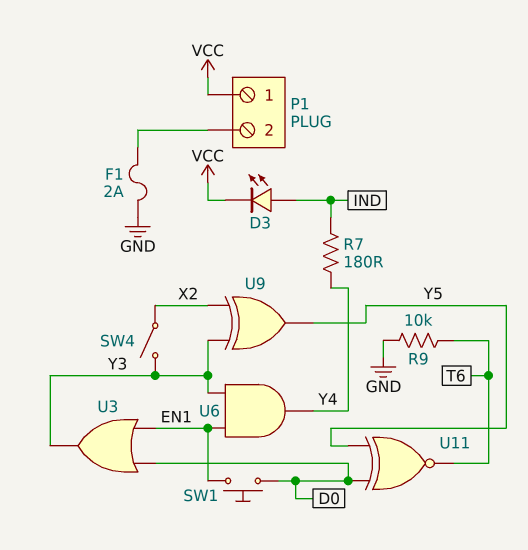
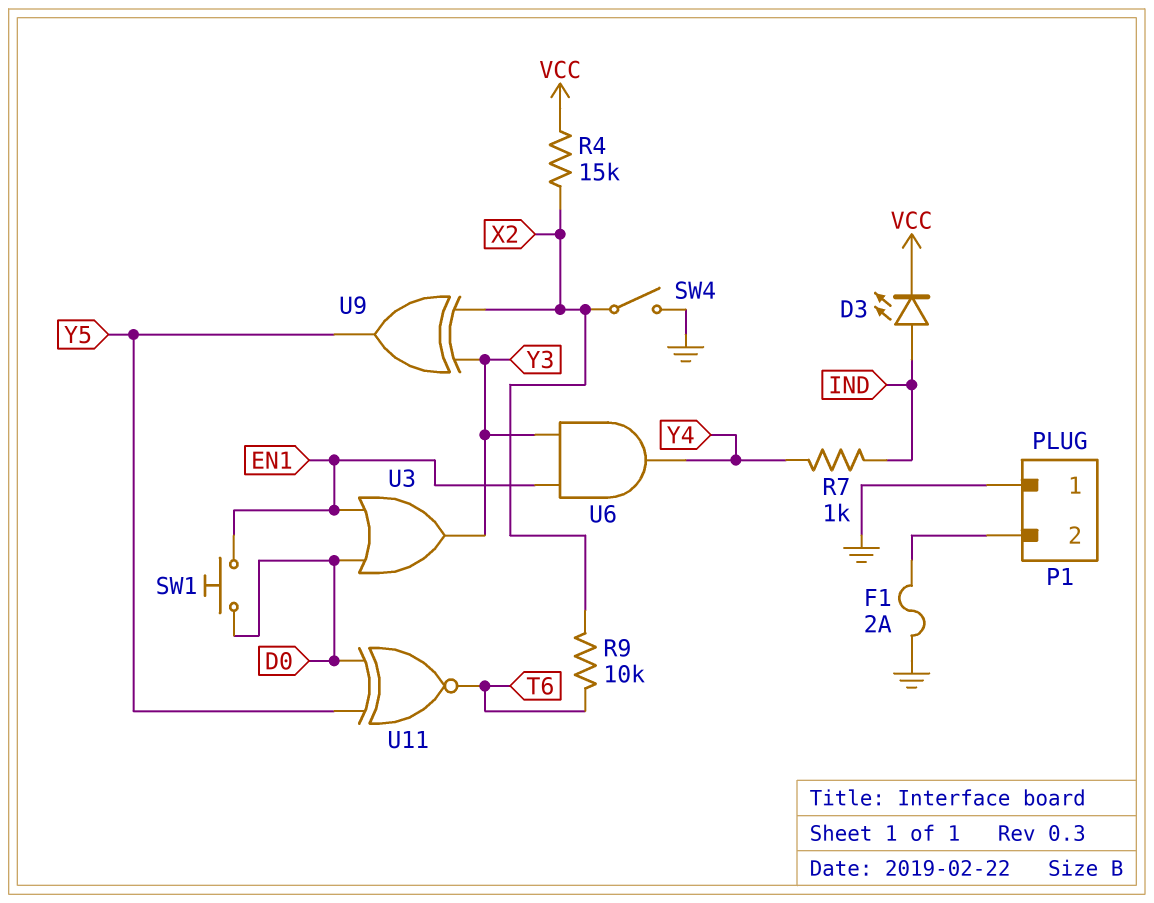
P1 pin 1: VCC -> GND
R4: none -> 15k (VCC, X2)
R7: 180 (IND, Y4) -> 1k (IND, Y4)
R9: 10k (GND, T6) -> 10k (T6, X2)
SW4: switch (X2, Y3) -> switch (GND, X2)

